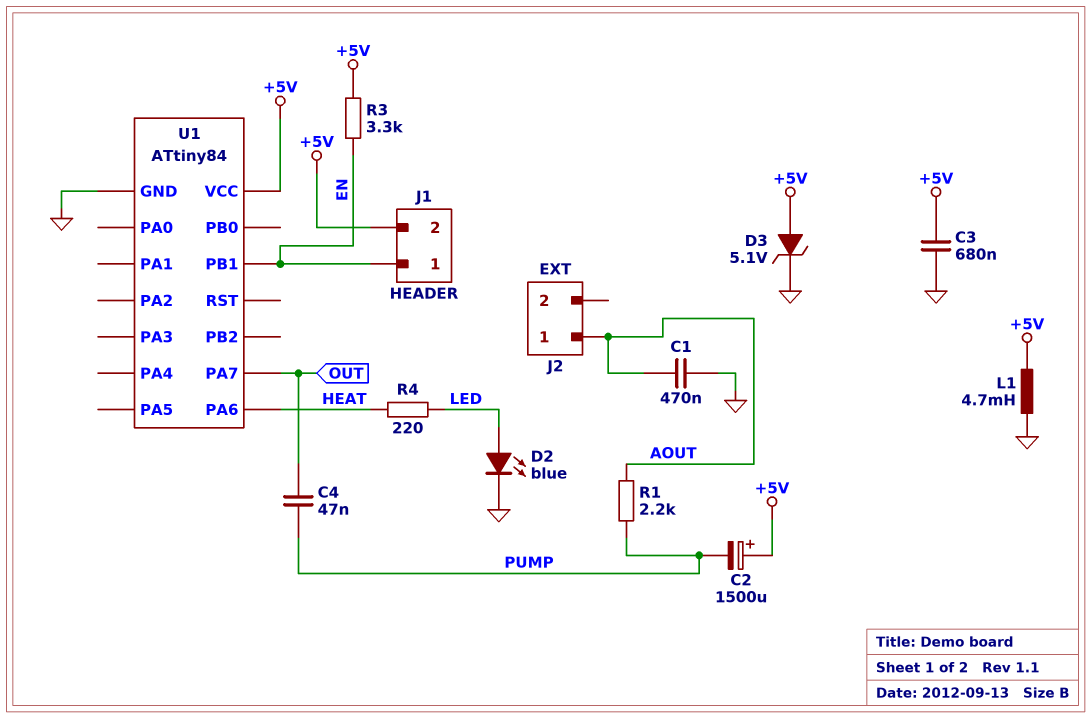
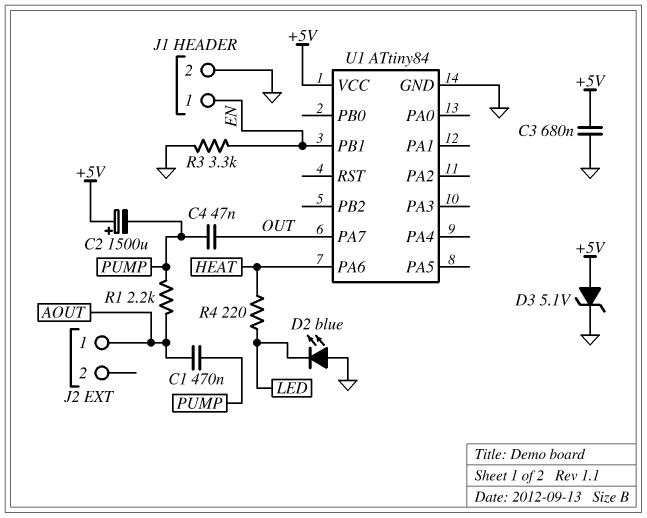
C1: 470nF (AOUT, GND) -> 470nF (AOUT, PUMP)
D2: LED blue (A LED, K GND) -> LED blue (A GND, K LED)
J1 pin 2: +5V -> GND
L1: 4.7mH (+5V, GND) -> none
R3: 3.3k (+5V, EN) -> 3.3k (EN, GND)

